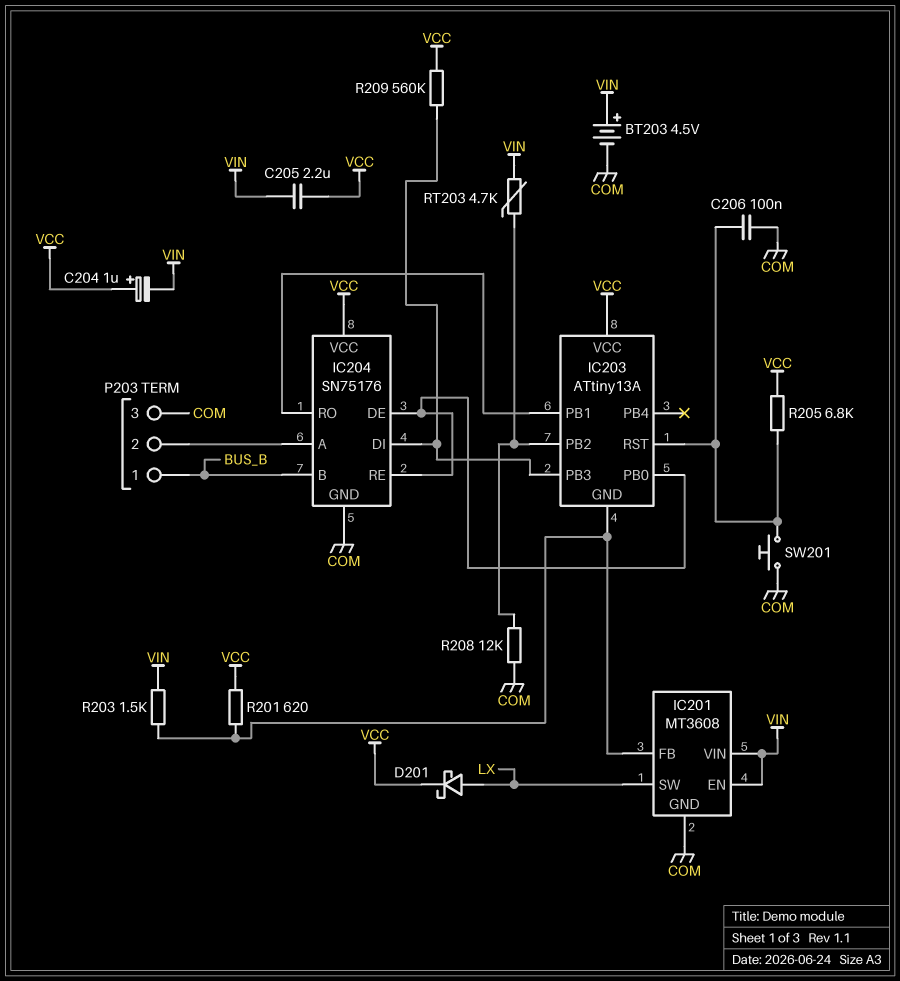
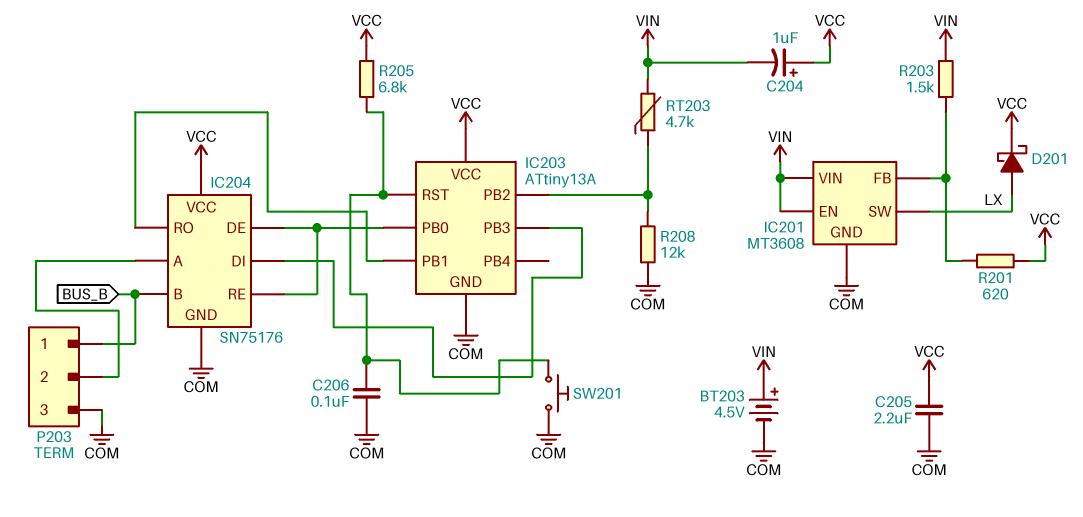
C205: 2.2uF (VCC, VIN) -> 2.2uF (COM, VCC)
IC203 pin GND: IC201/FB -> COM
R209: 560k (IC203/PB3, VCC) -> none

